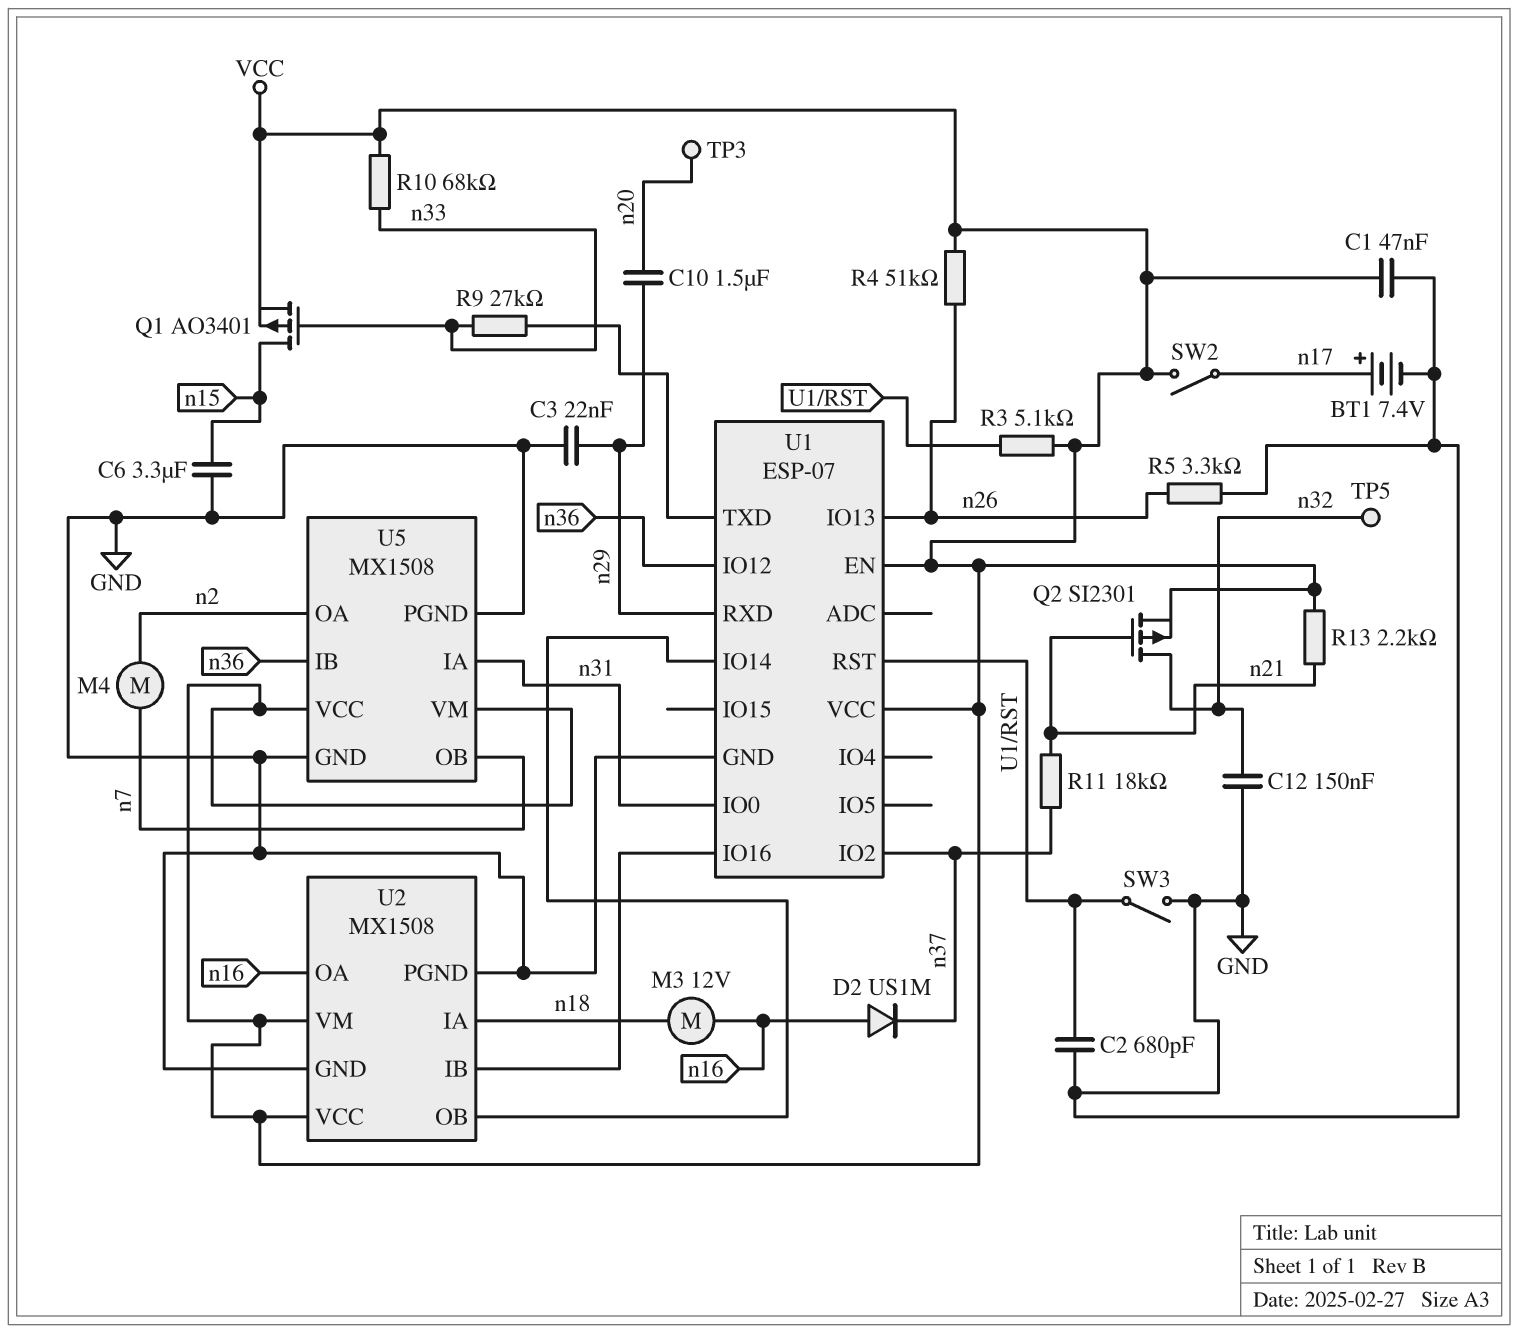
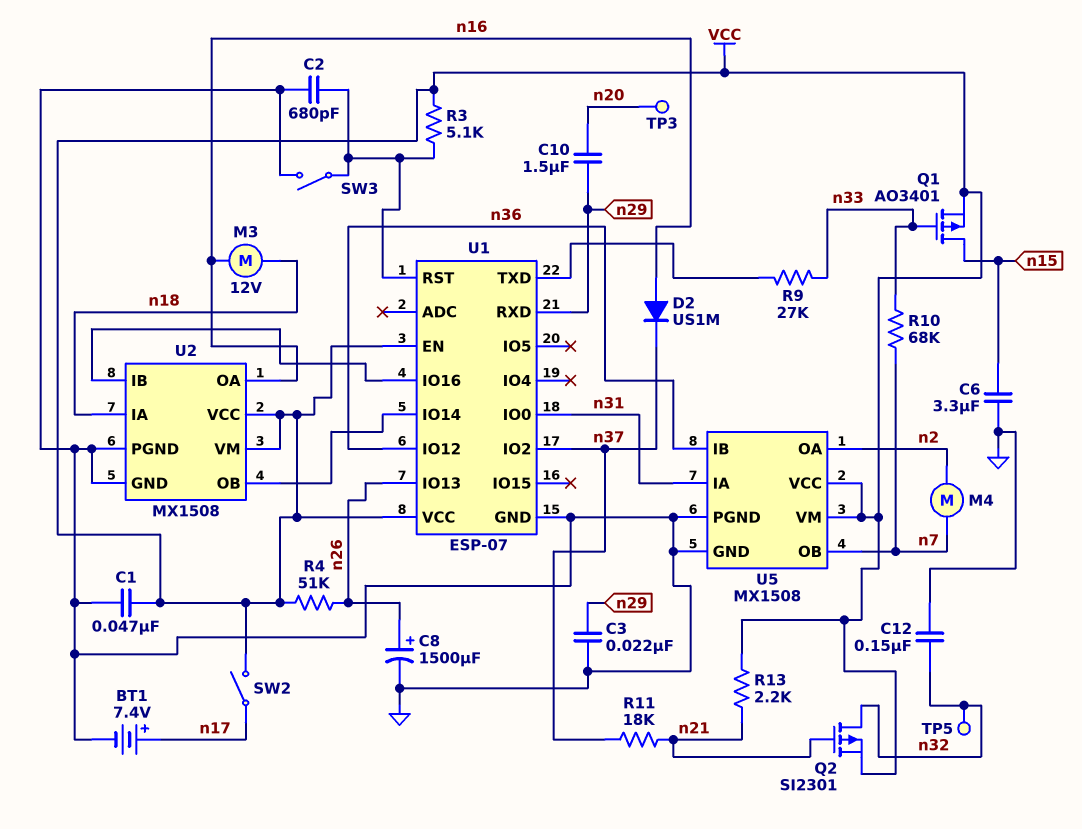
C8: none -> 1500uF (plus n26, minus GND)
R5: 3.3k (GND, n26) -> none
R10: 68k (VCC, n33) -> 68k (n7, n33)

